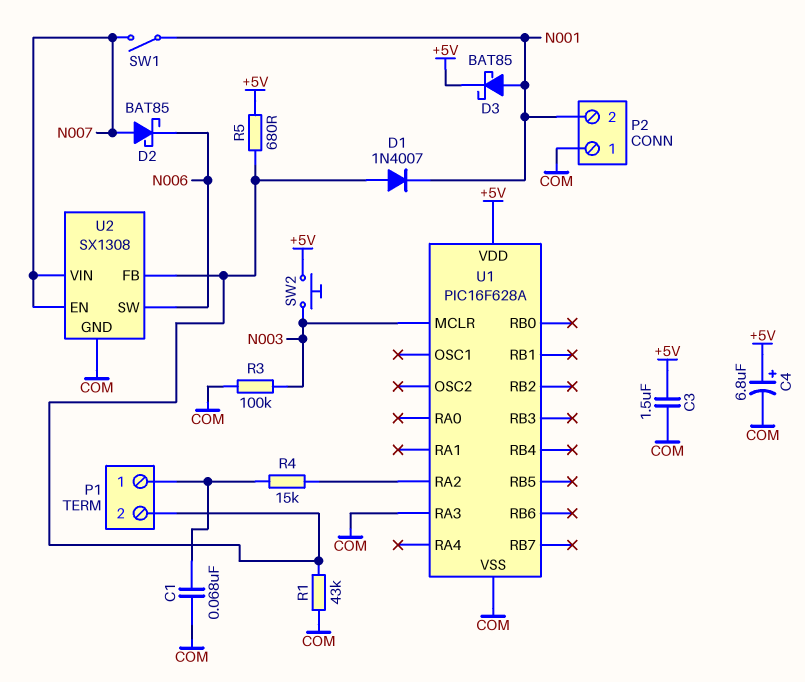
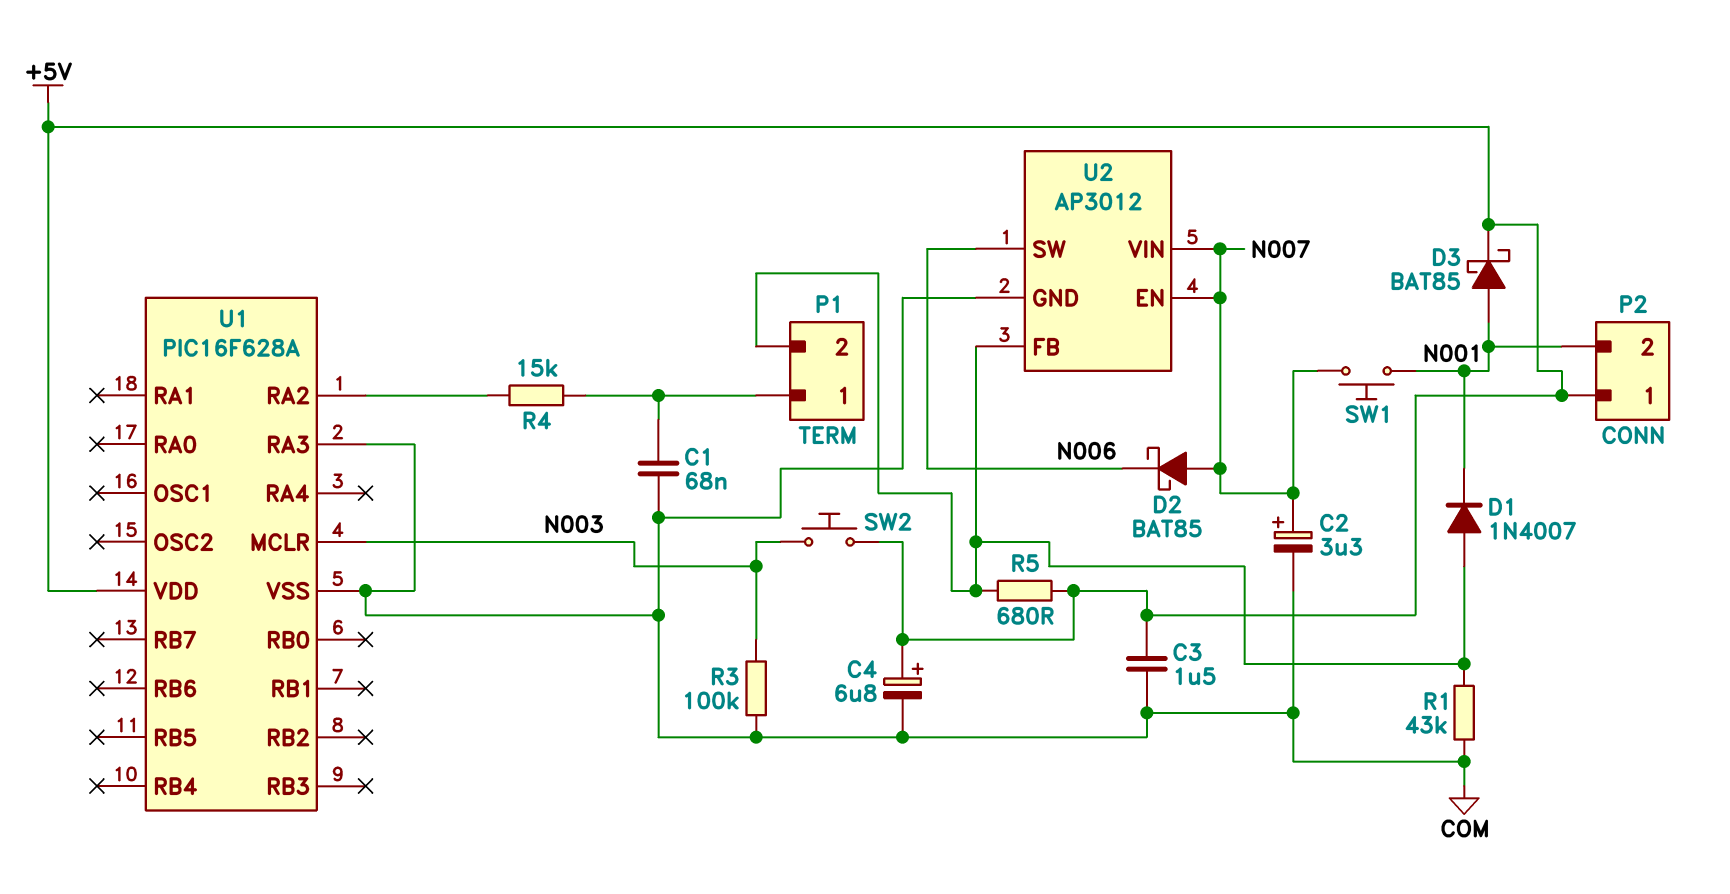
C2: none -> 3.3uF (plus N007, minus COM)
P2 pin 1: COM -> +5V
SW1: switch (N001, N007) -> button (N001, N007)
U2: SX1308 -> AP3012

